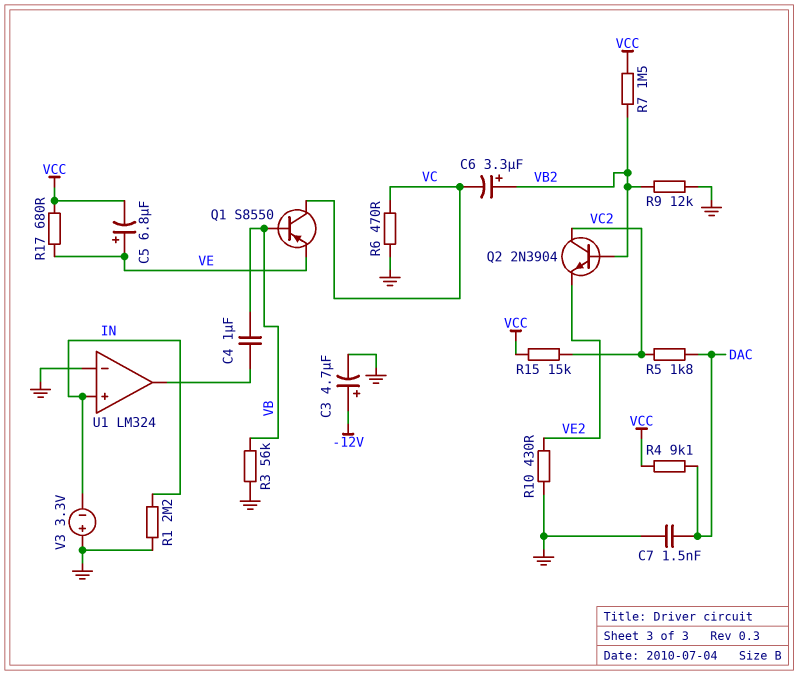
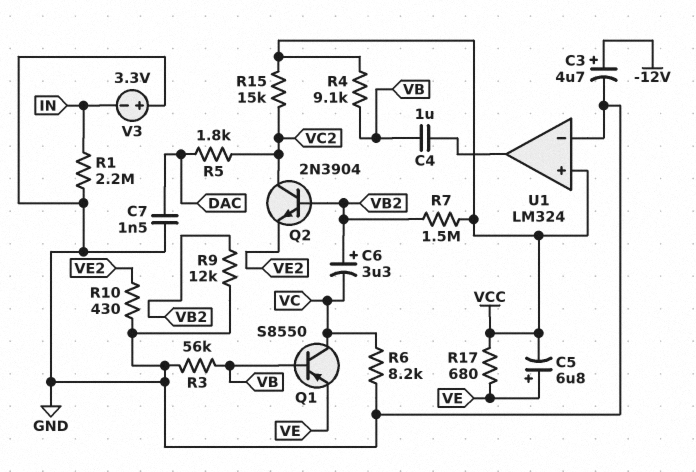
R4: 9.1k (DAC, VCC) -> 9.1k (VB, VCC)
R6: 470 (GND, VC) -> 8.2k (GND, VC)
U1 pin in+: IN -> VCC

